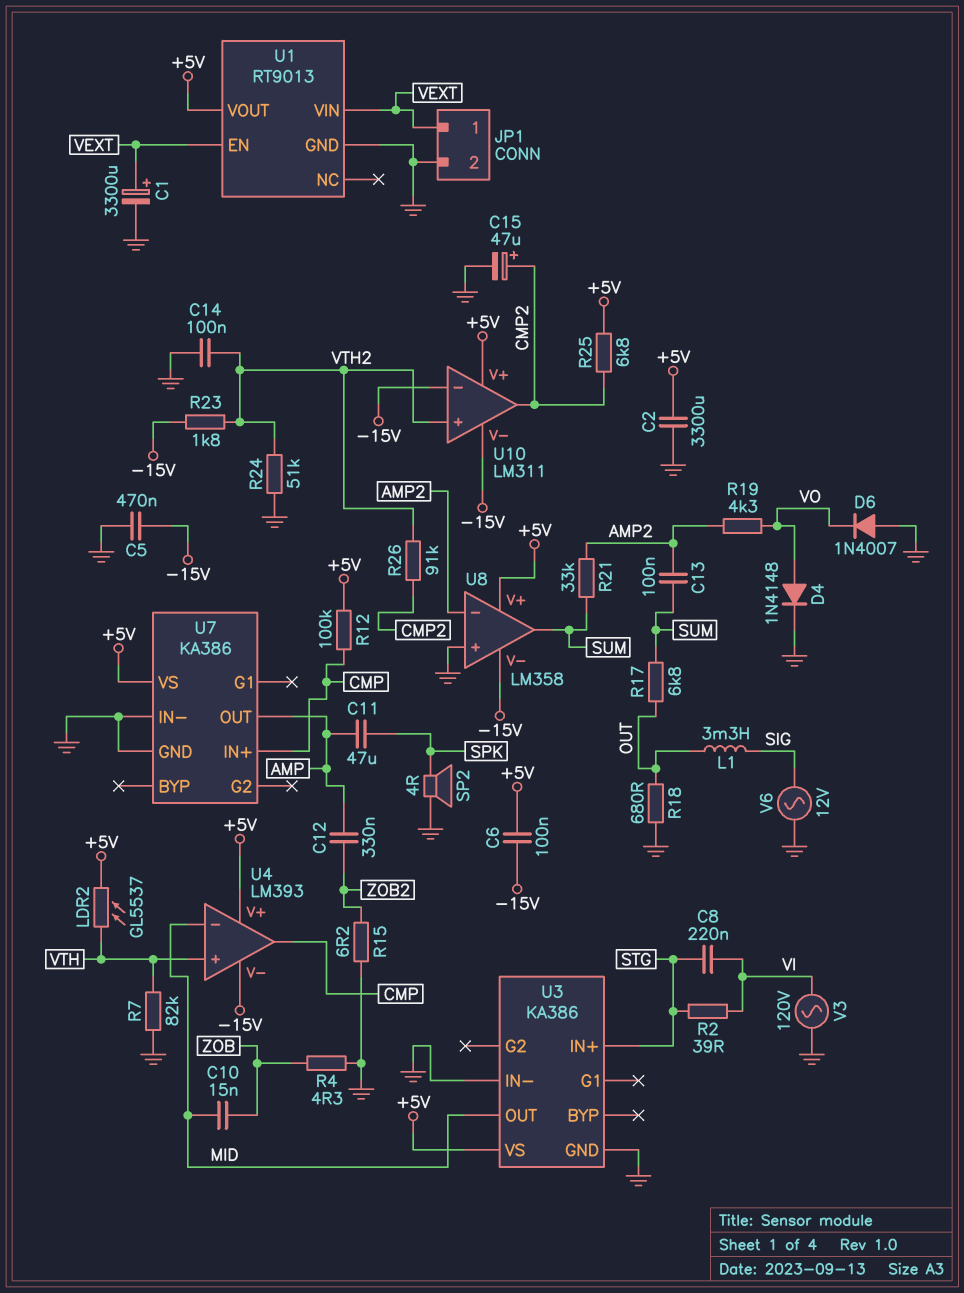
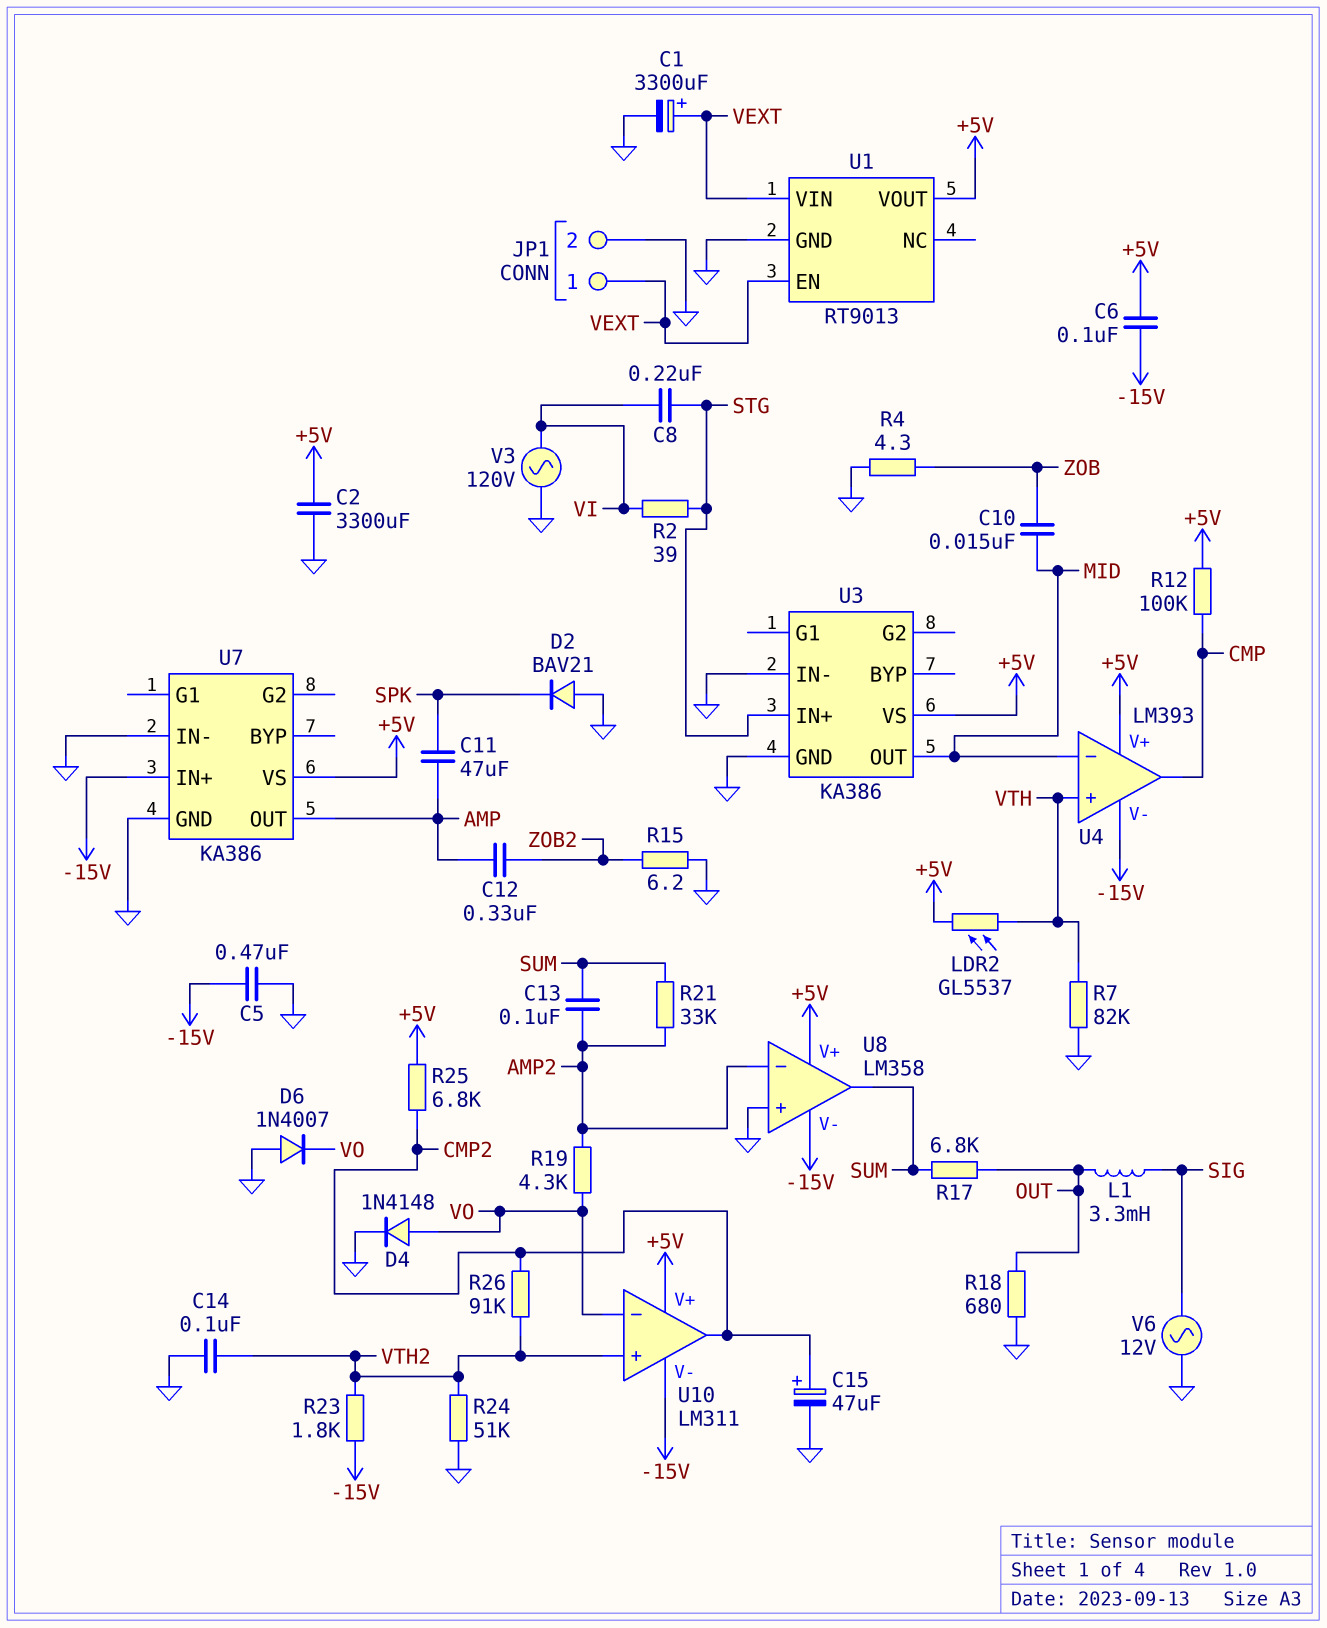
D2: none -> diode BAV21 (A GND, K SPK)
SP2: speaker 4R (GND, SPK) -> none
U7 pin IN+: CMP -> -15V
U10 pin in-: -15V -> VO

